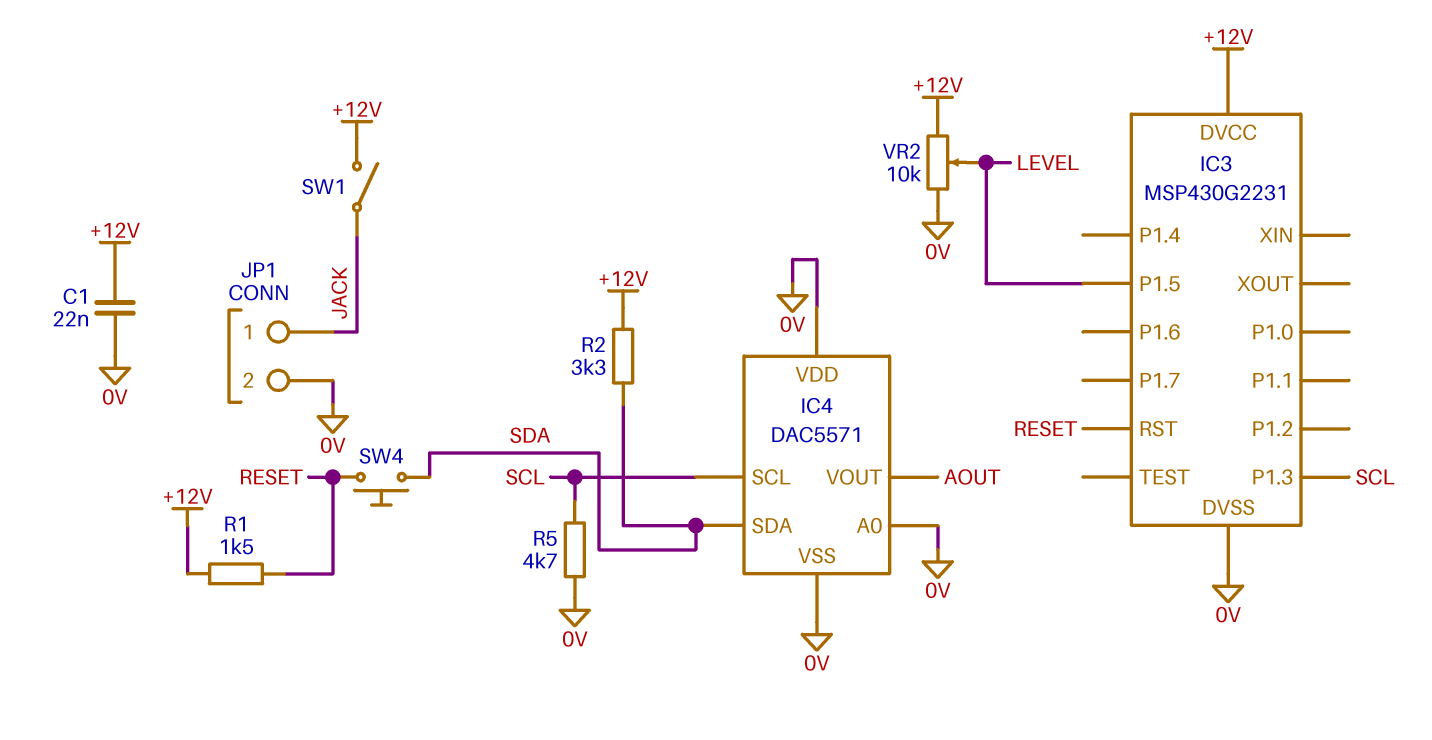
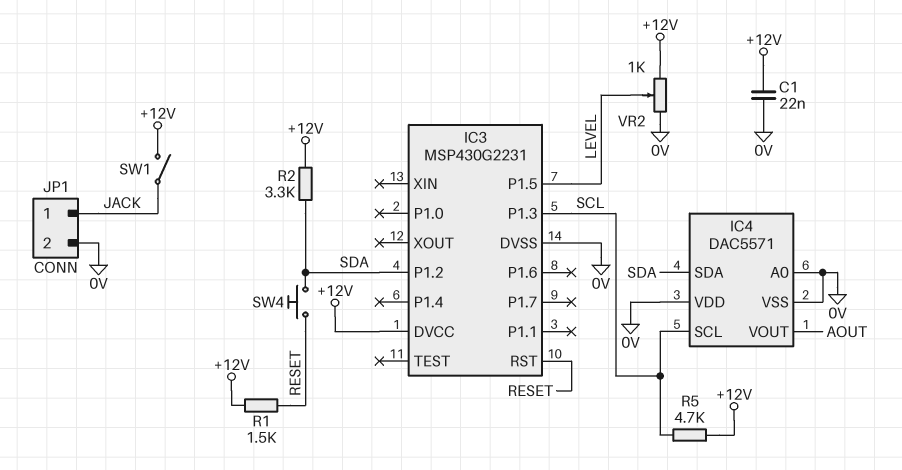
IC3 pin P1.2: none -> SDA
R5: 4.7k (0V, SCL) -> 4.7k (+12V, SCL)
VR2: 10k (+12V, 0V, wiper LEVEL) -> 1k (+12V, 0V, wiper LEVEL)

